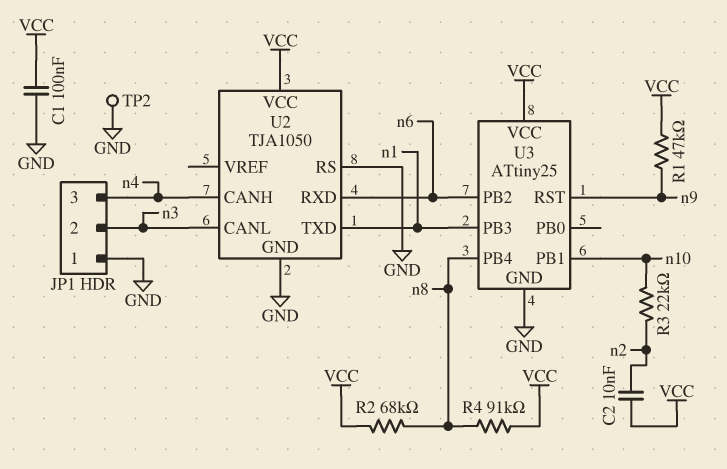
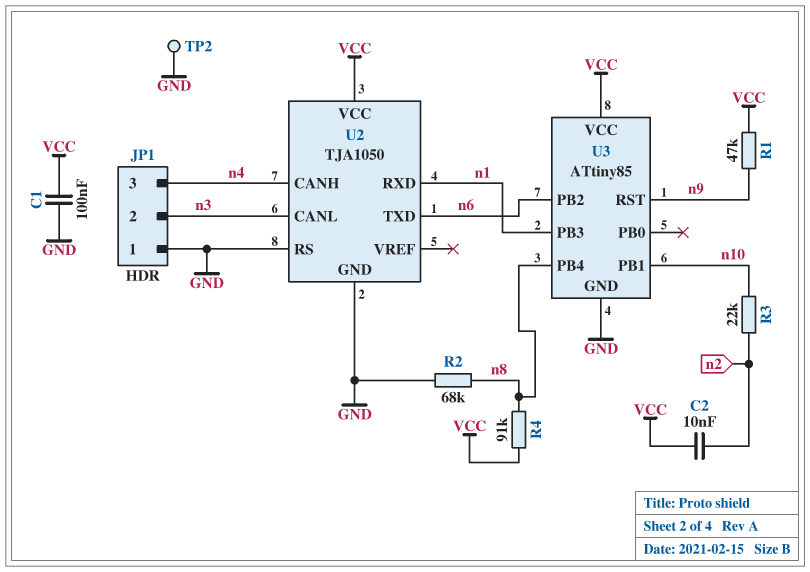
R2: 68k (VCC, n8) -> 68k (GND, n8)
U2 pin RXD: n6 -> n1
U2 pin TXD: n1 -> n6
U3: ATtiny25 -> ATtiny85

